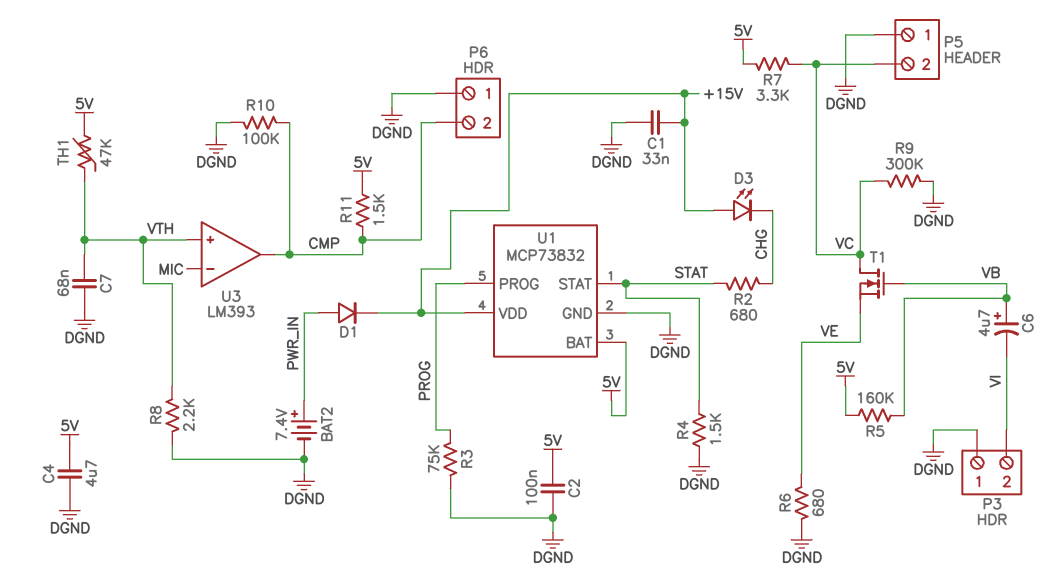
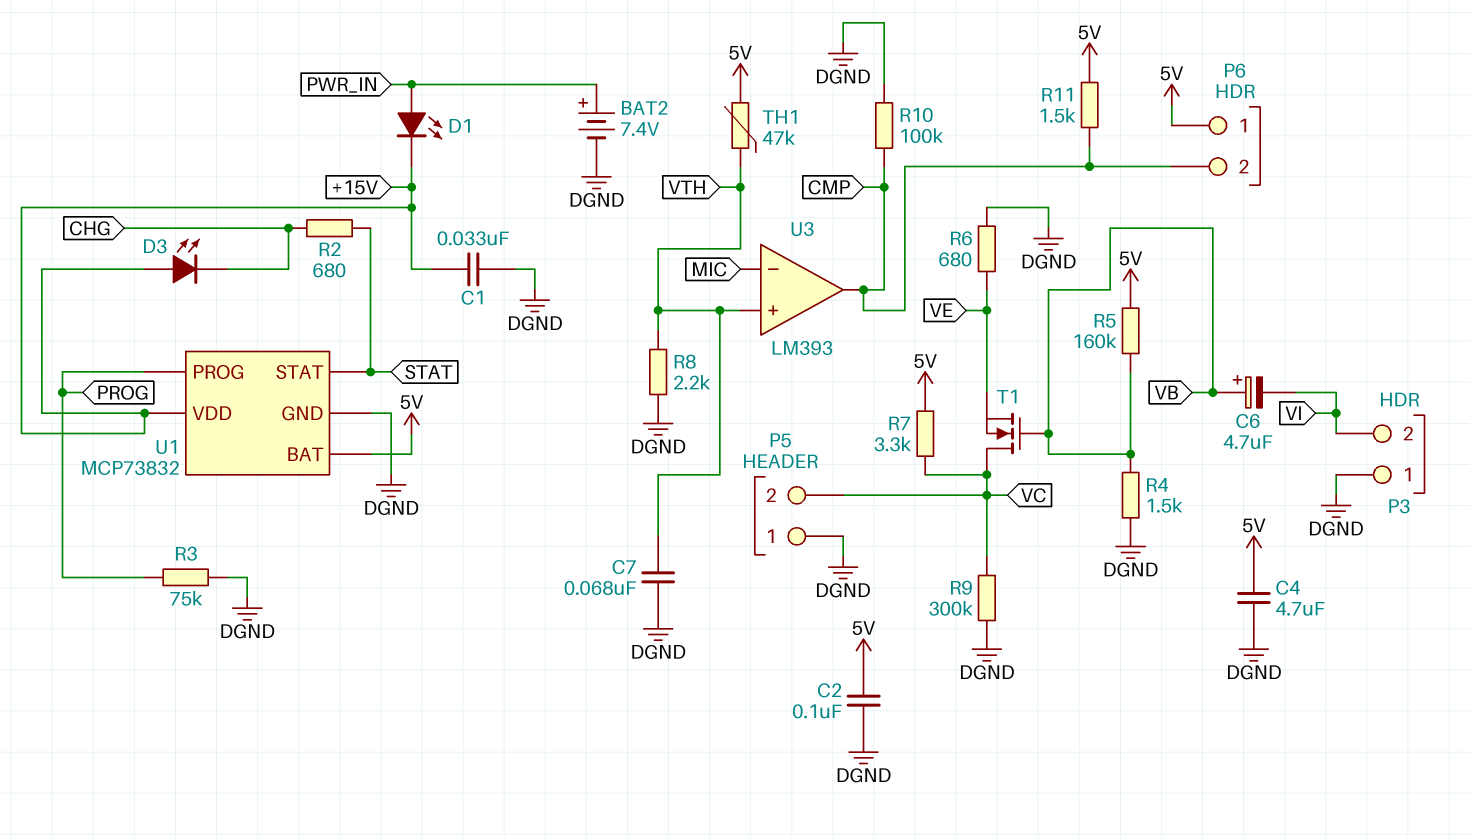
D1: diode (A PWR_IN, K +15V) -> LED (A PWR_IN, K +15V)
P6 pin 1: DGND -> 5V
R4: 1.5k (DGND, STAT) -> 1.5k (DGND, VB)

